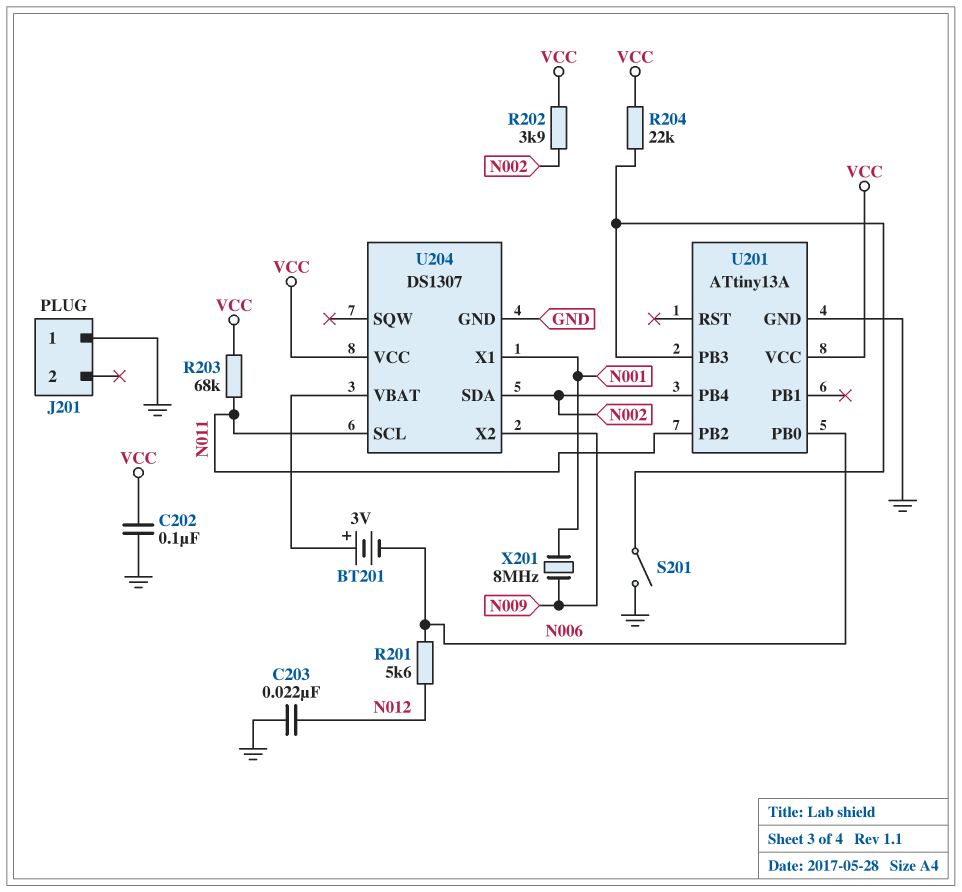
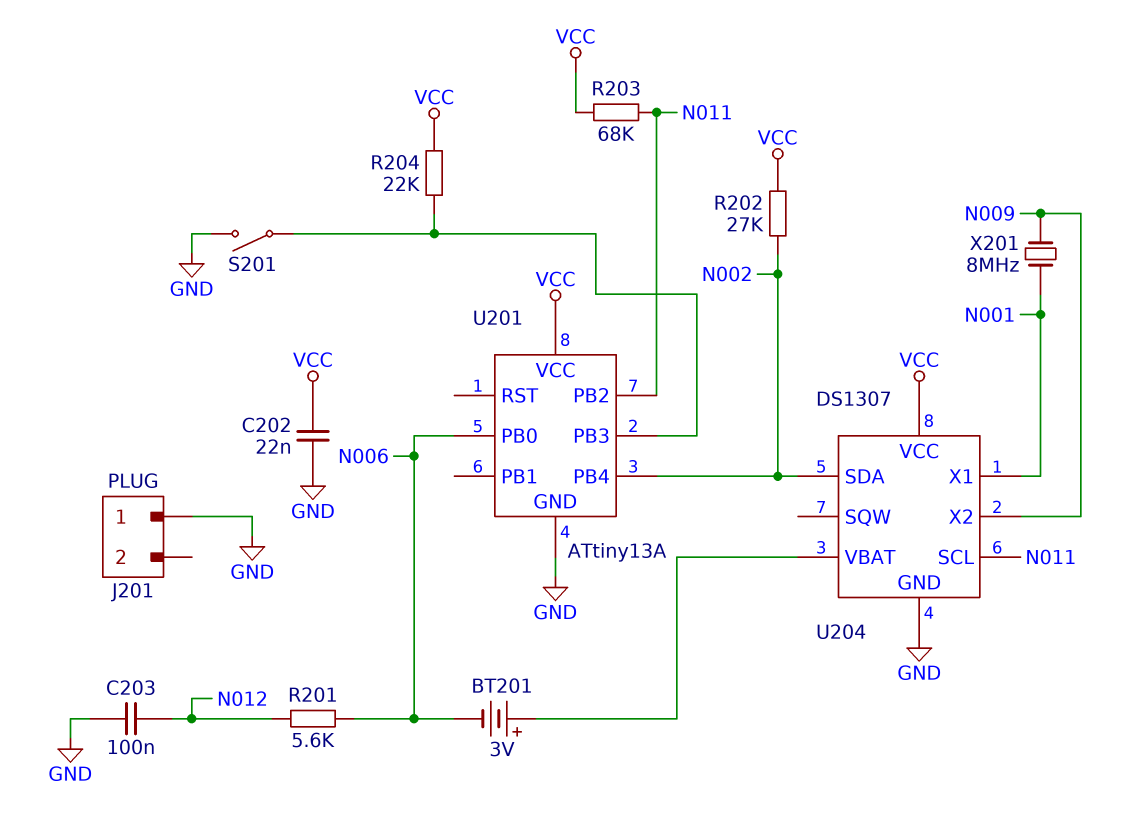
C202: 100nF (GND, VCC) -> 22nF (GND, VCC)
C203: 22nF (GND, N012) -> 100nF (GND, N012)
R202: 3.9k (N002, VCC) -> 27k (N002, VCC)

